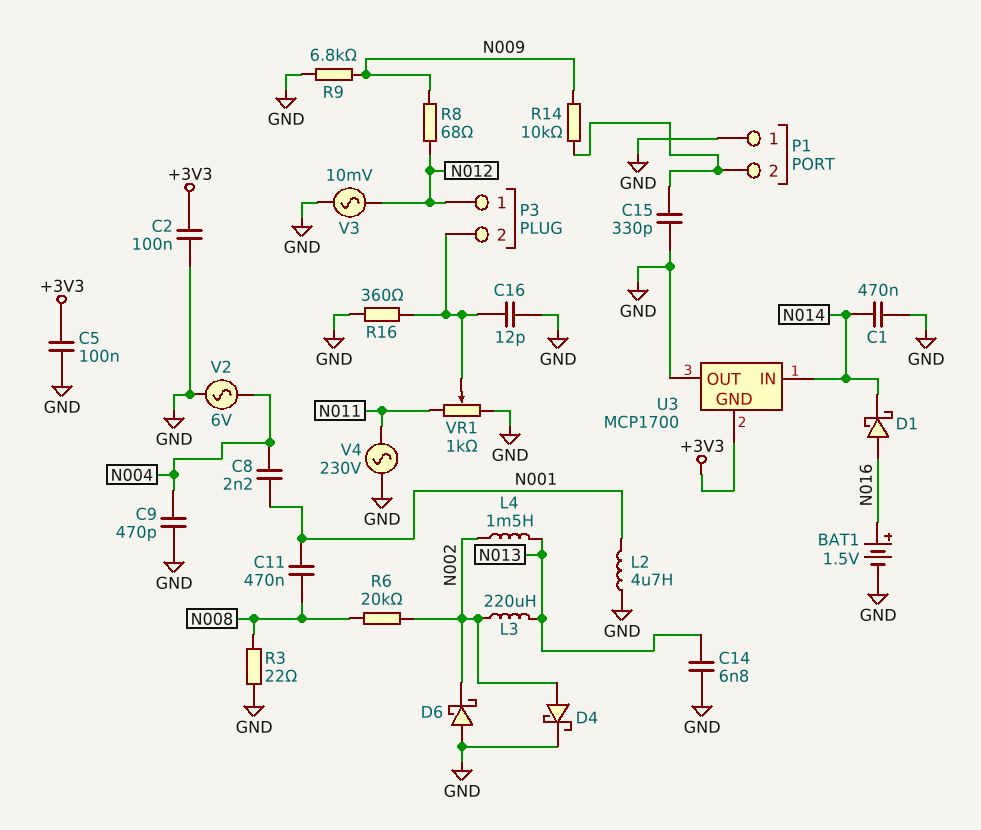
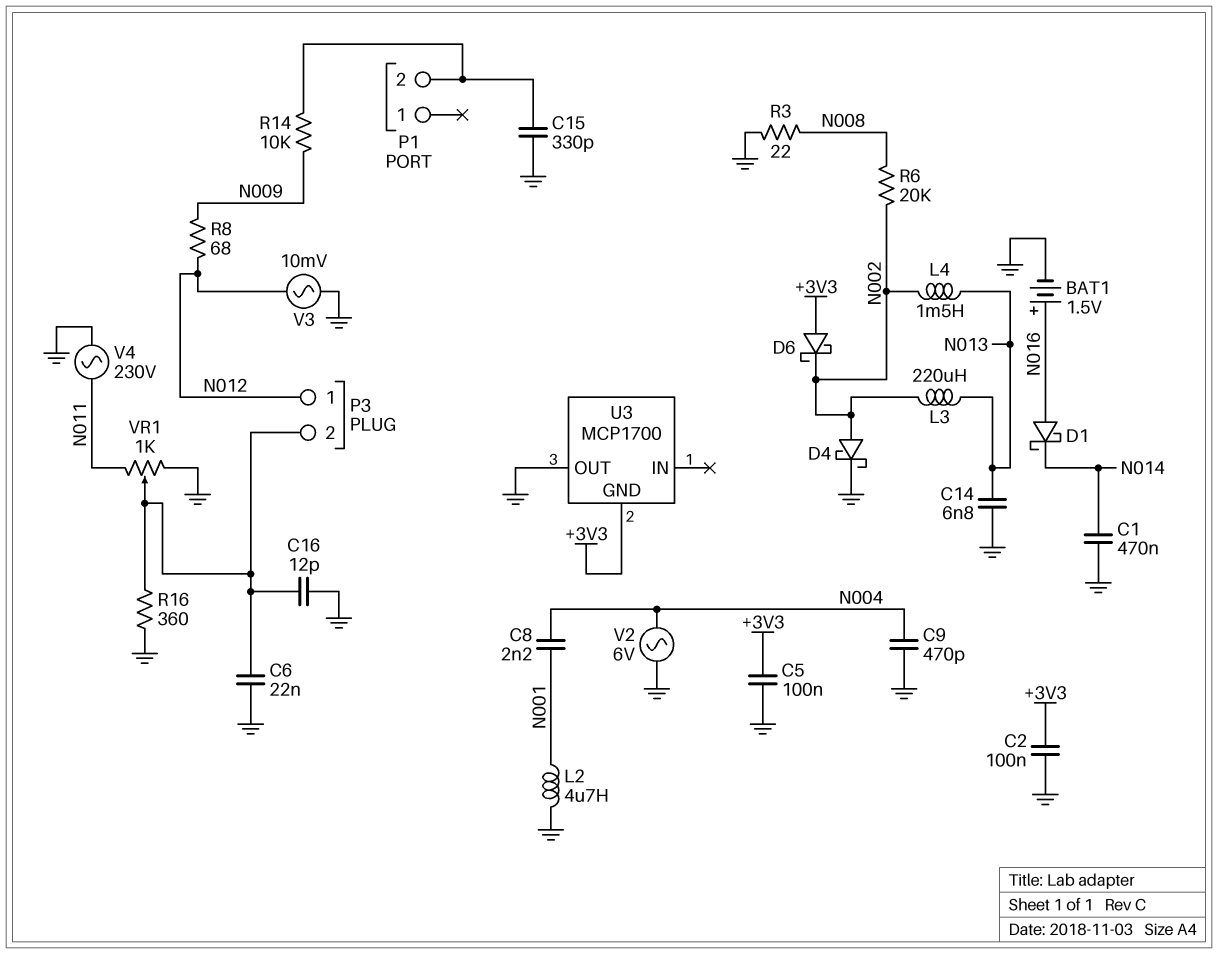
C6: none -> 22nF (GND, P3/2)
C11: 470nF (N001, N008) -> none
D6: schottky (A GND, K N002) -> schottky (A +3V3, K N002)
P1 pin 1: GND -> none
R9: 6.8k (GND, N009) -> none
U3 pin IN: N014 -> none

